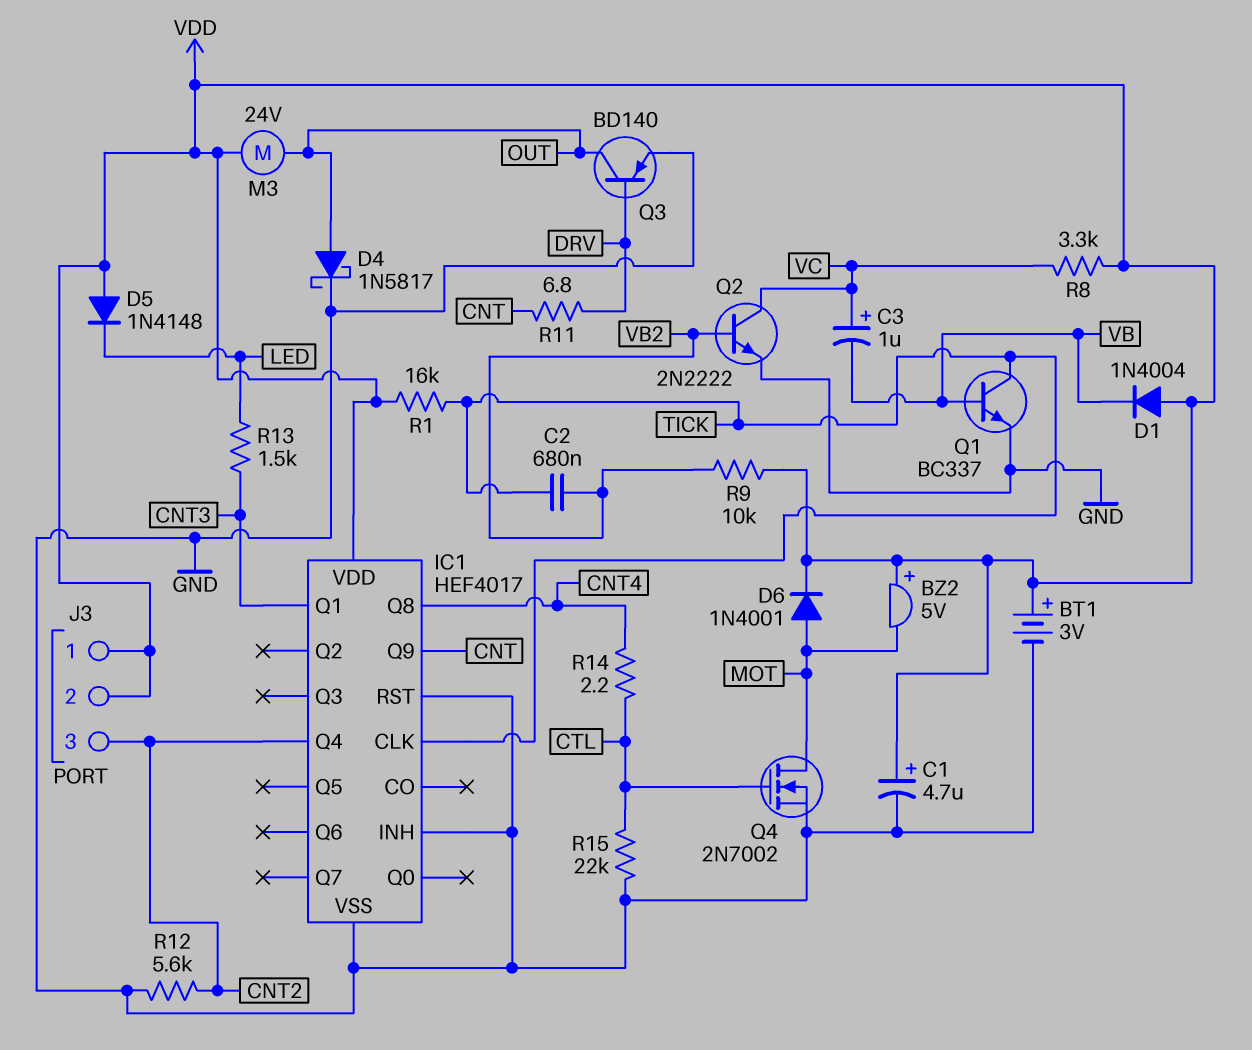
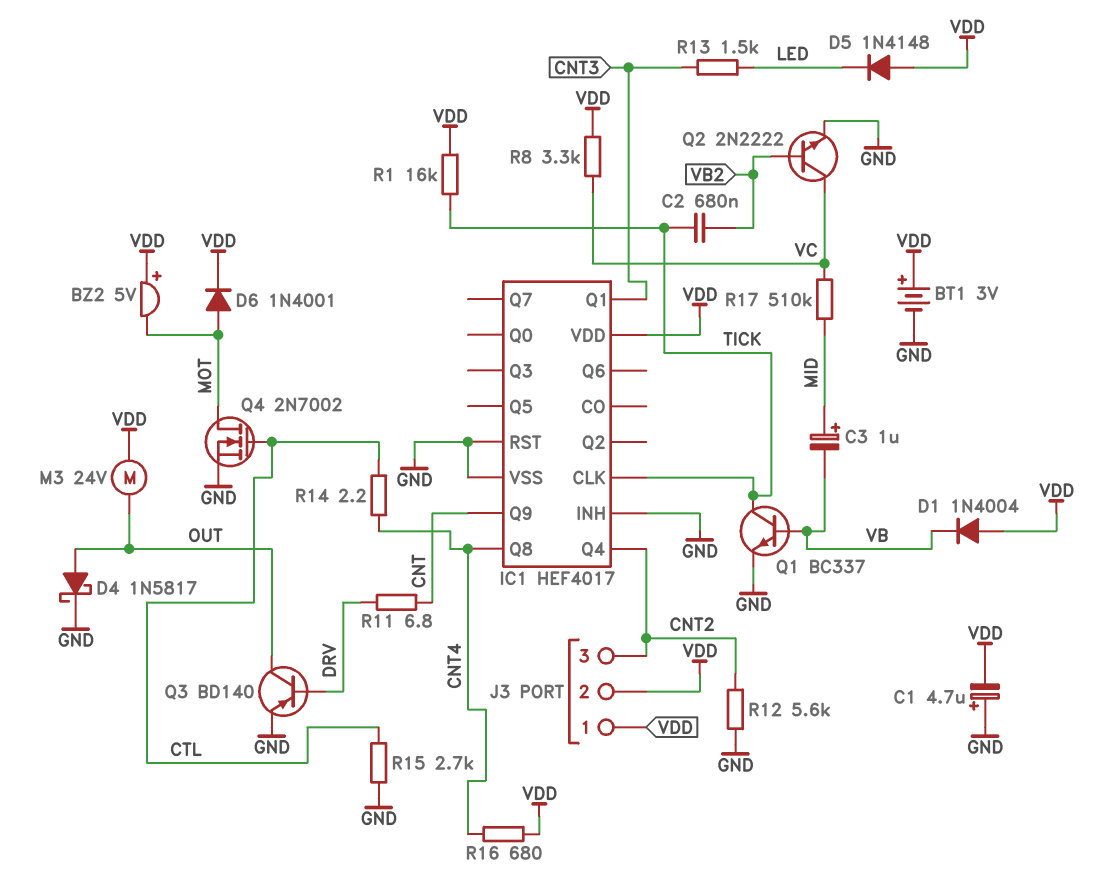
C1: 4.7uF (plus VDD, minus GND) -> 4.7uF (plus GND, minus VDD)
C3: 1uF (plus VC, minus VB) -> 1uF (plus MID, minus VB)
R9: 10k (VB2, VDD) -> none
R15: 22k (CTL, GND) -> 2.7k (CTL, GND)
R16: none -> 680 (CNT4, VDD)
R17: none -> 510k (MID, VC)

